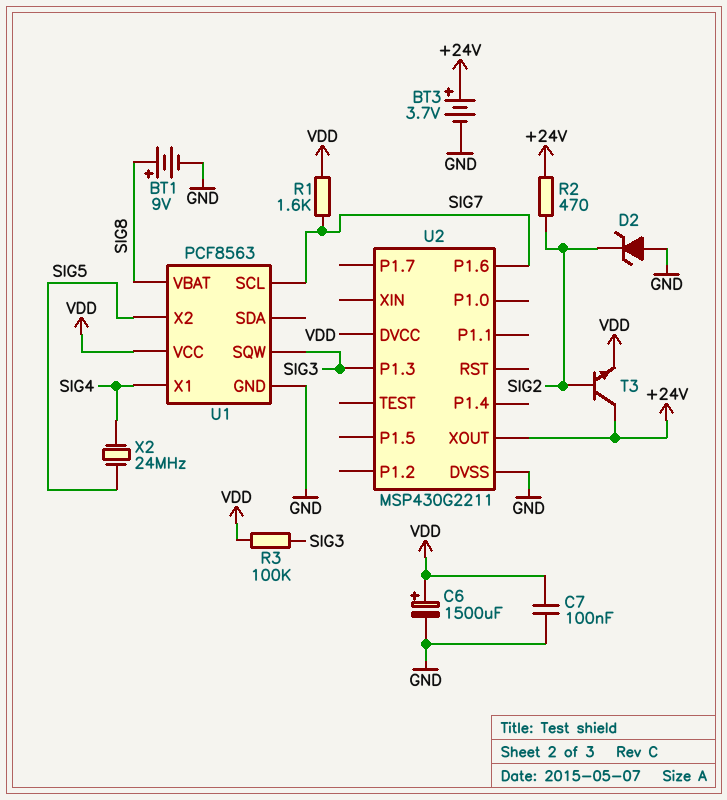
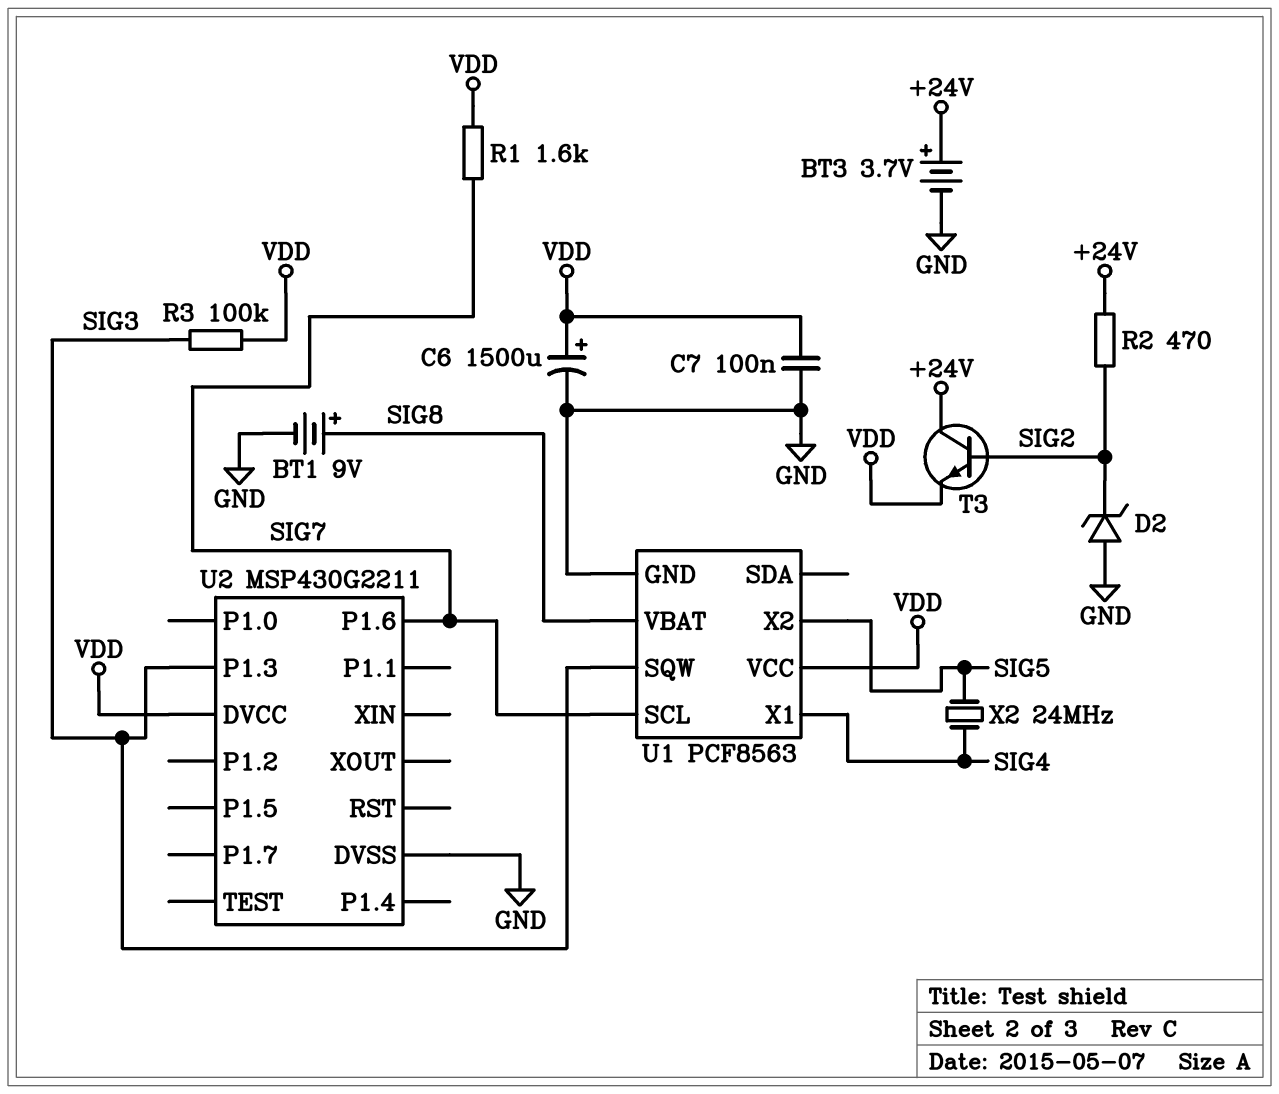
U2 pin XOUT: +24V -> none

